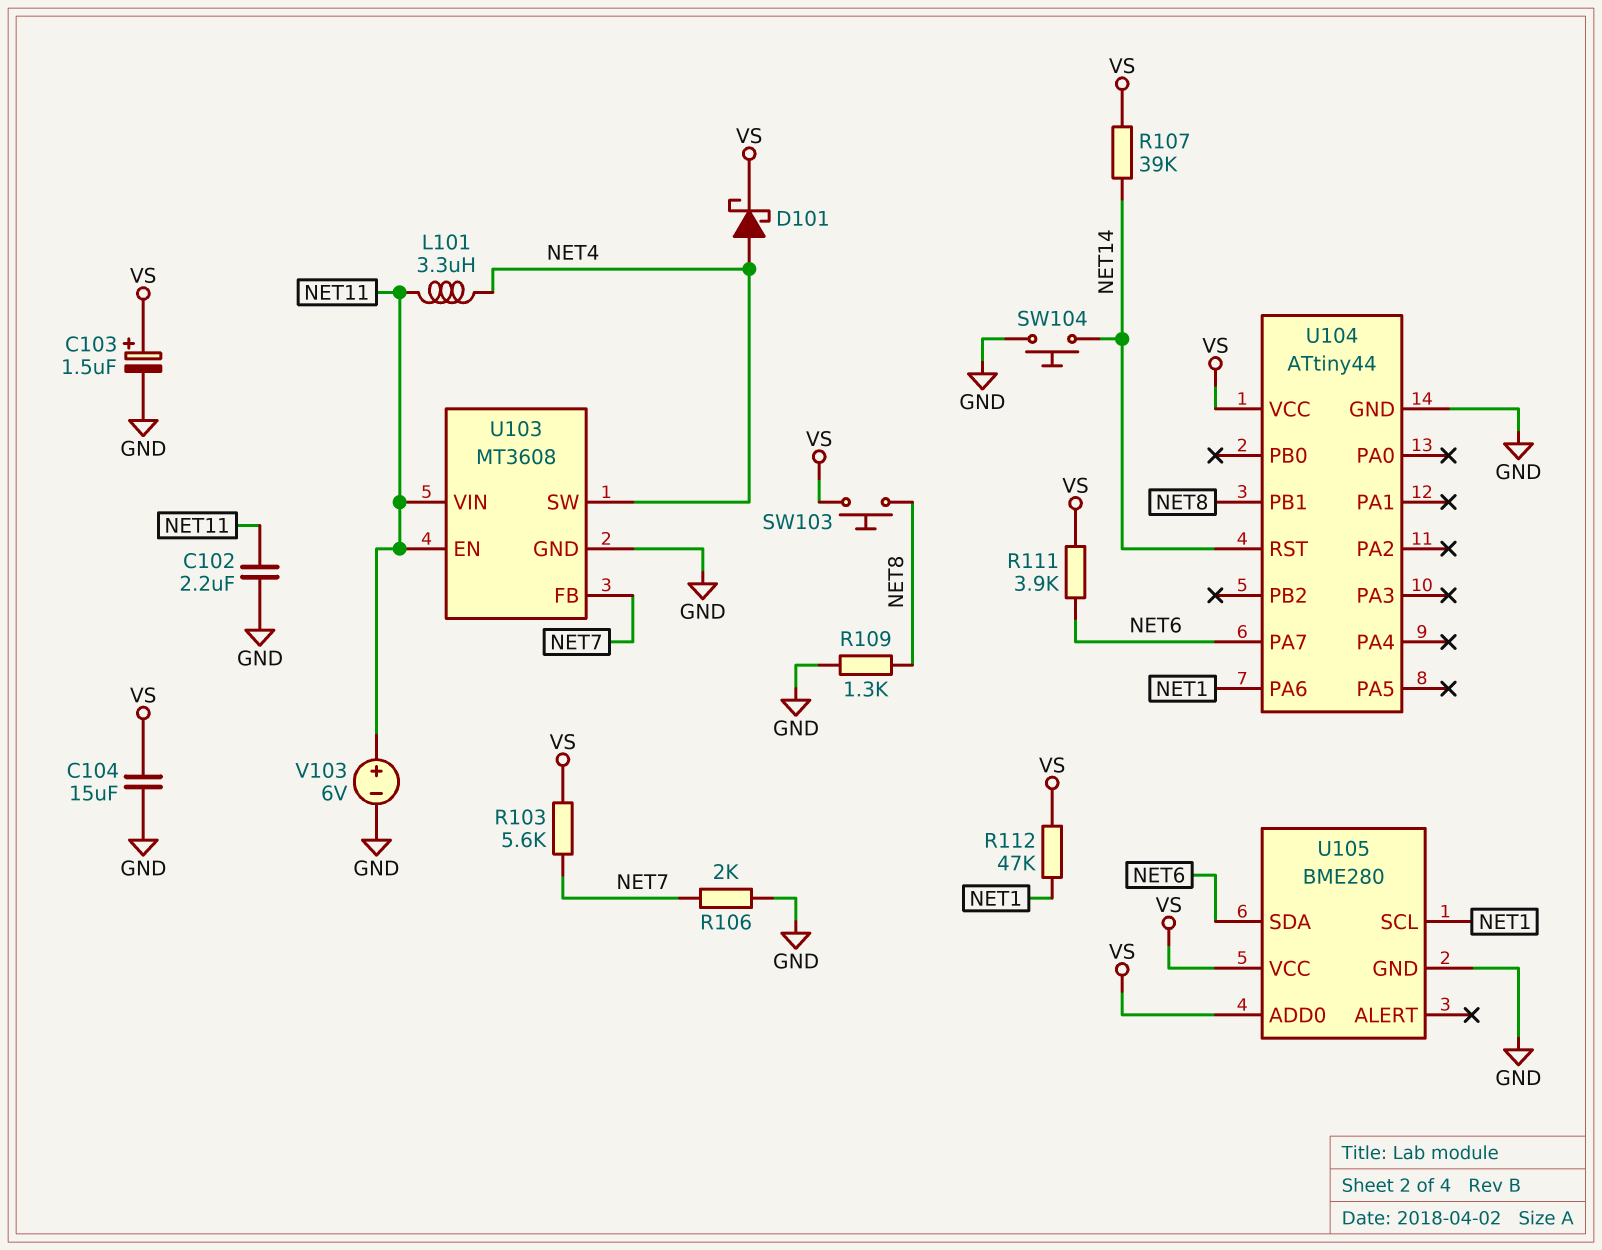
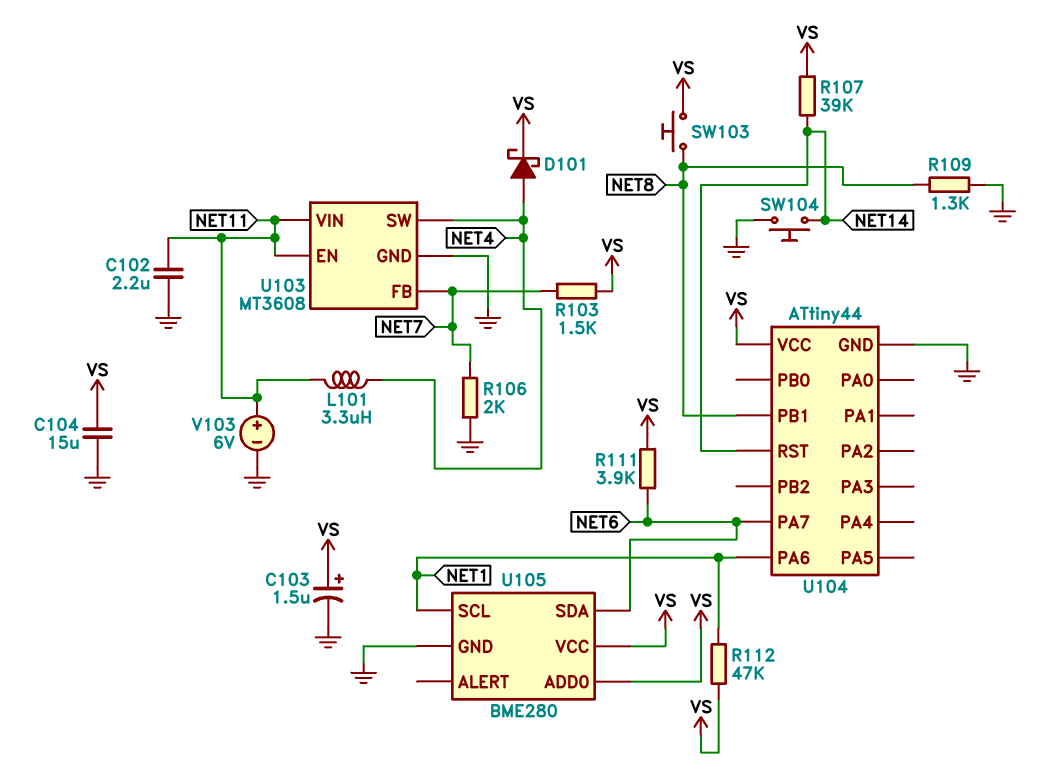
R103: 5.6k (NET7, VS) -> 1.5k (NET7, VS)

